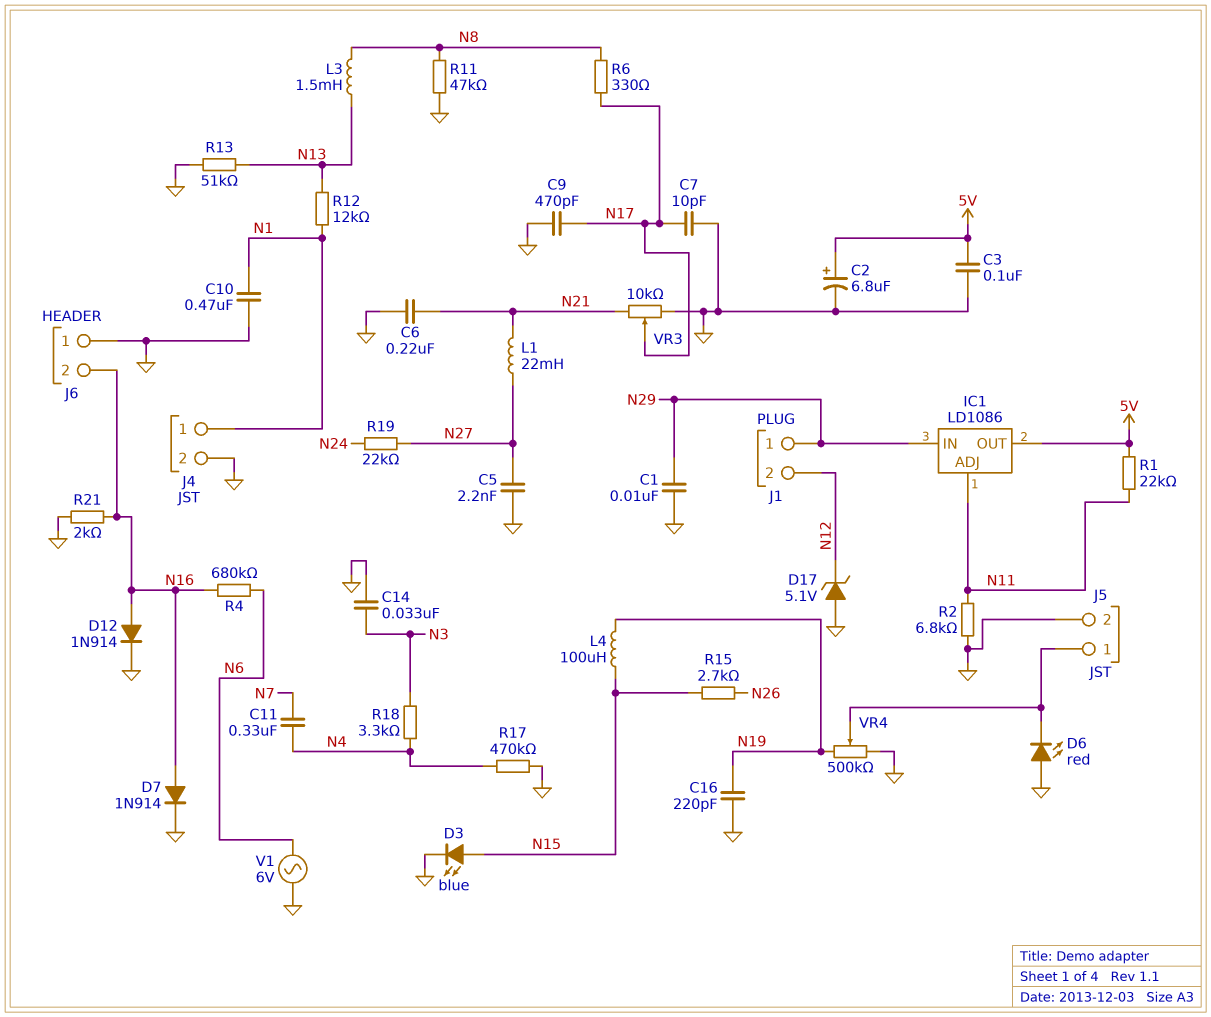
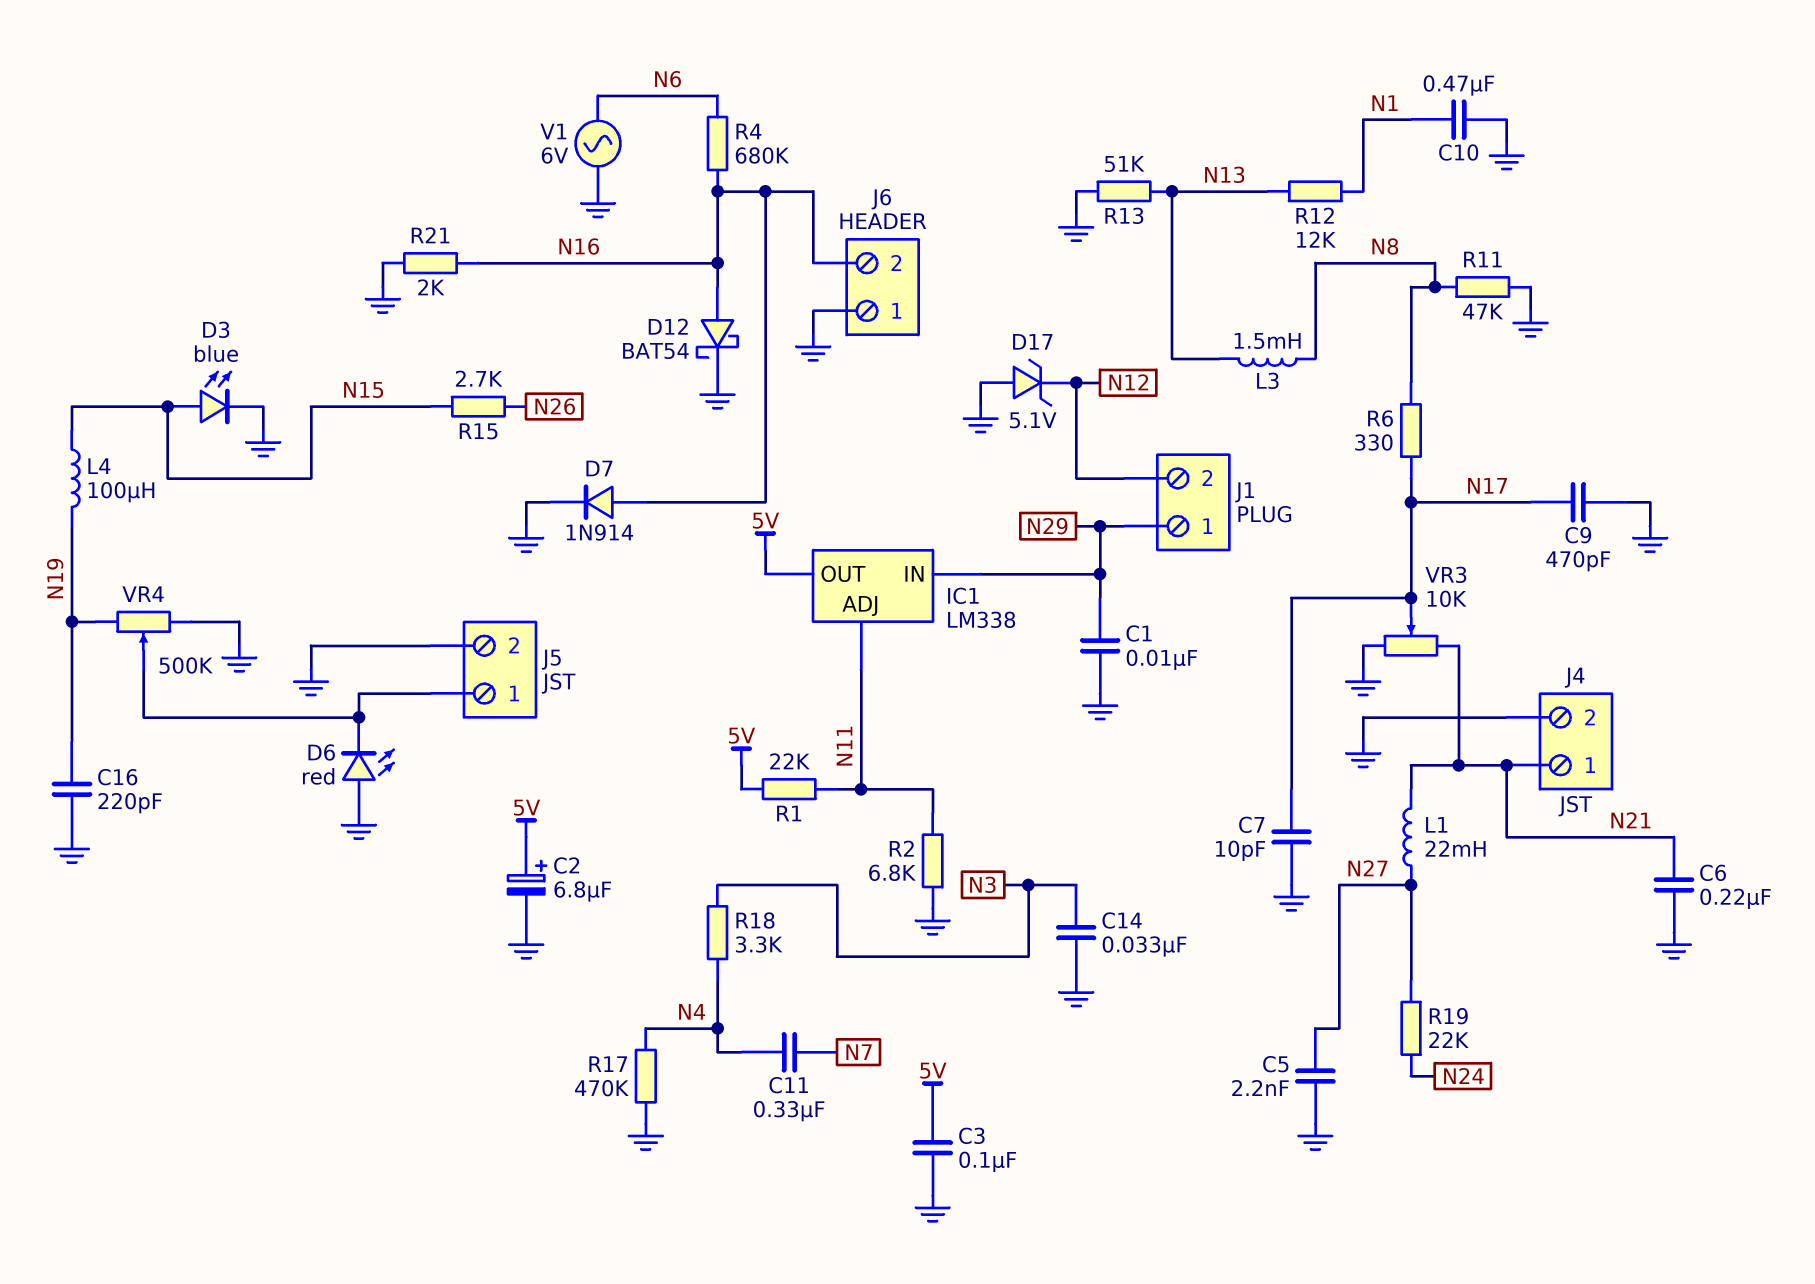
D12: diode 1N914 (A N16, K GND) -> schottky BAT54 (A N16, K GND)
IC1: LD1086 -> LM338
J4 pin 1: N1 -> N21

